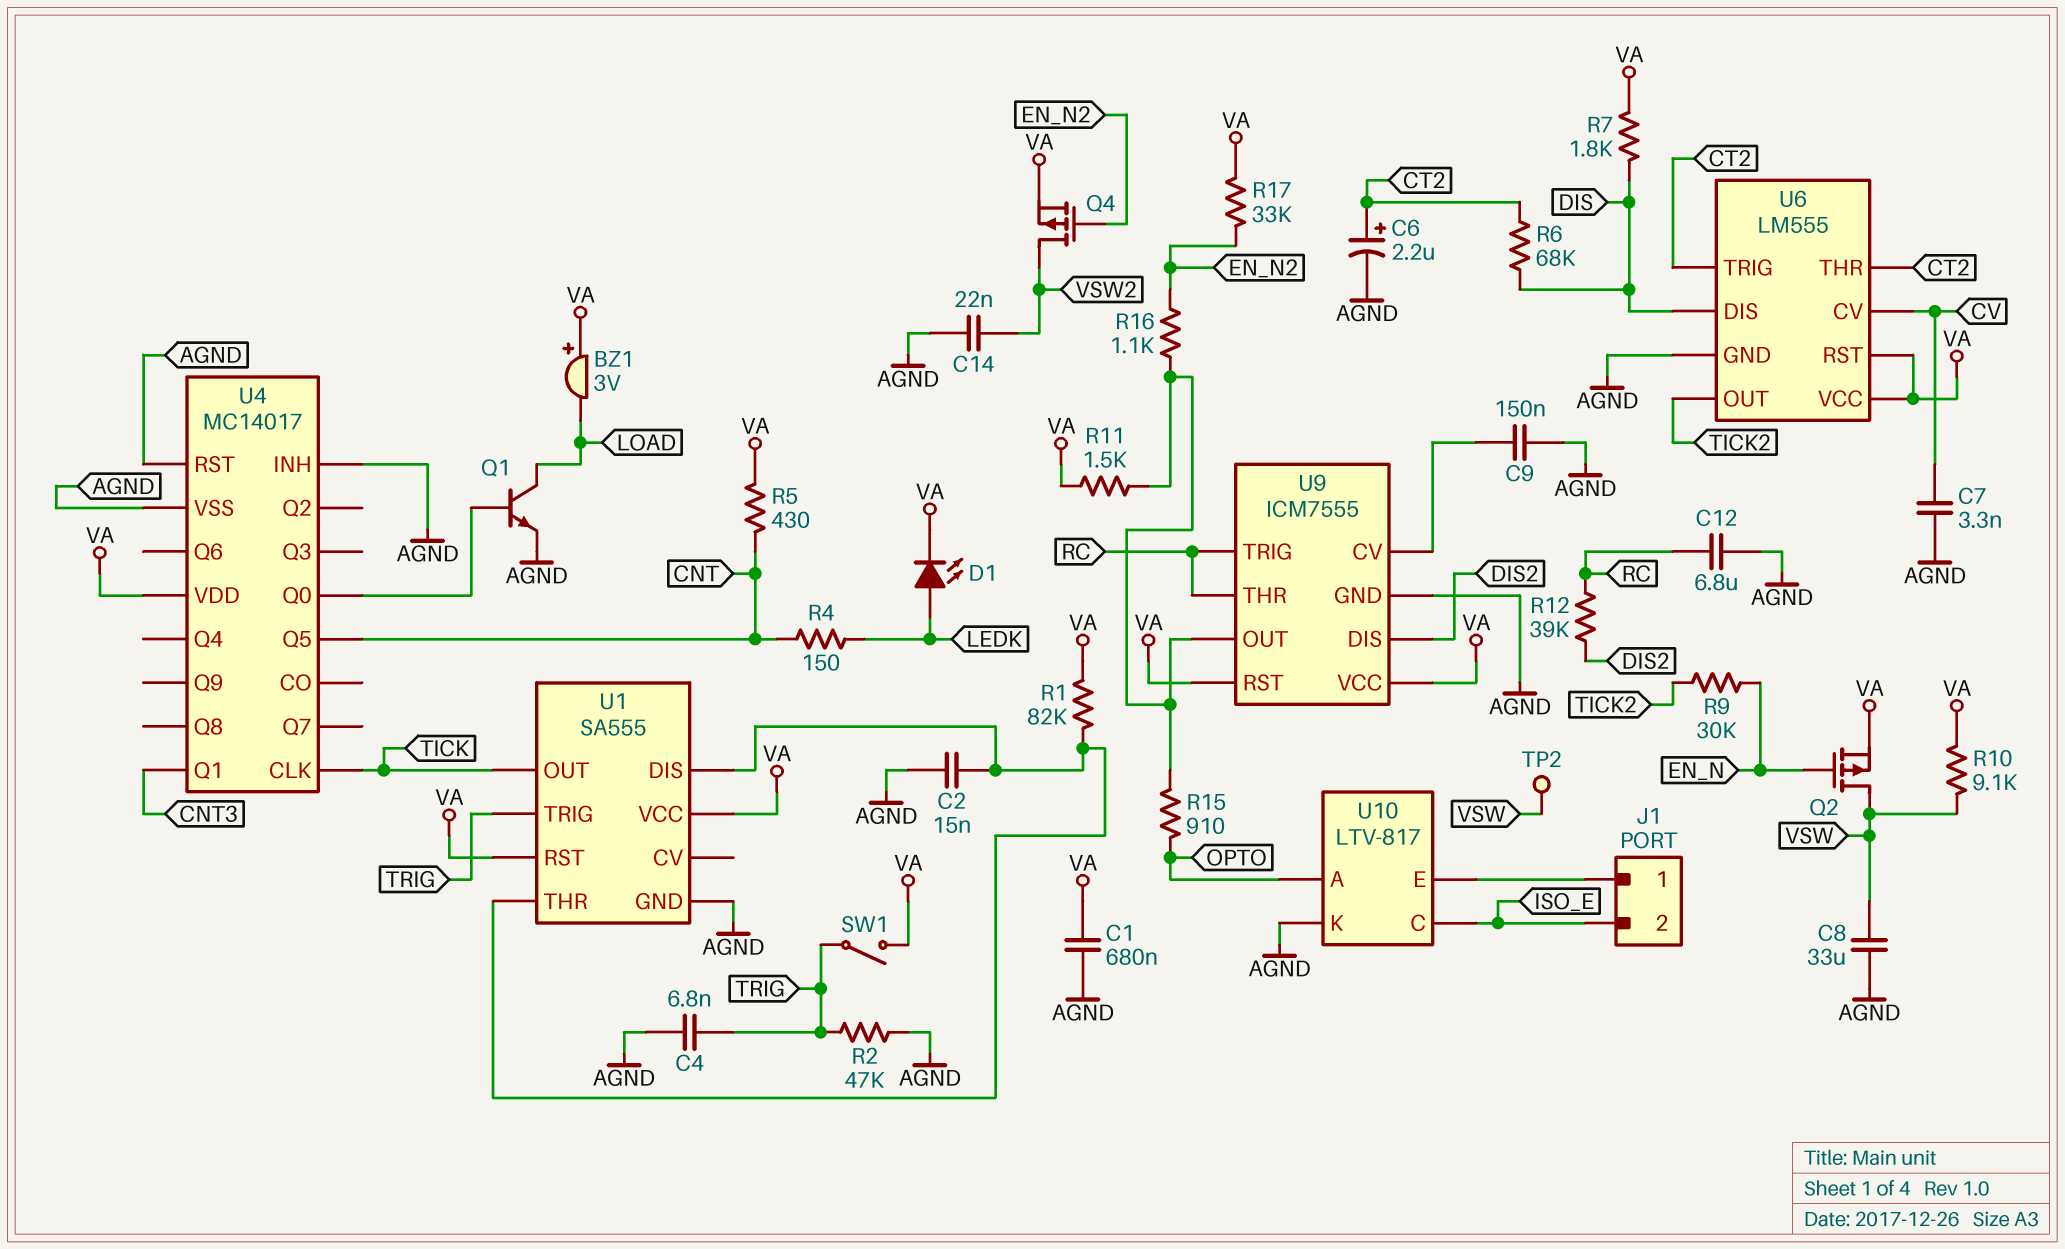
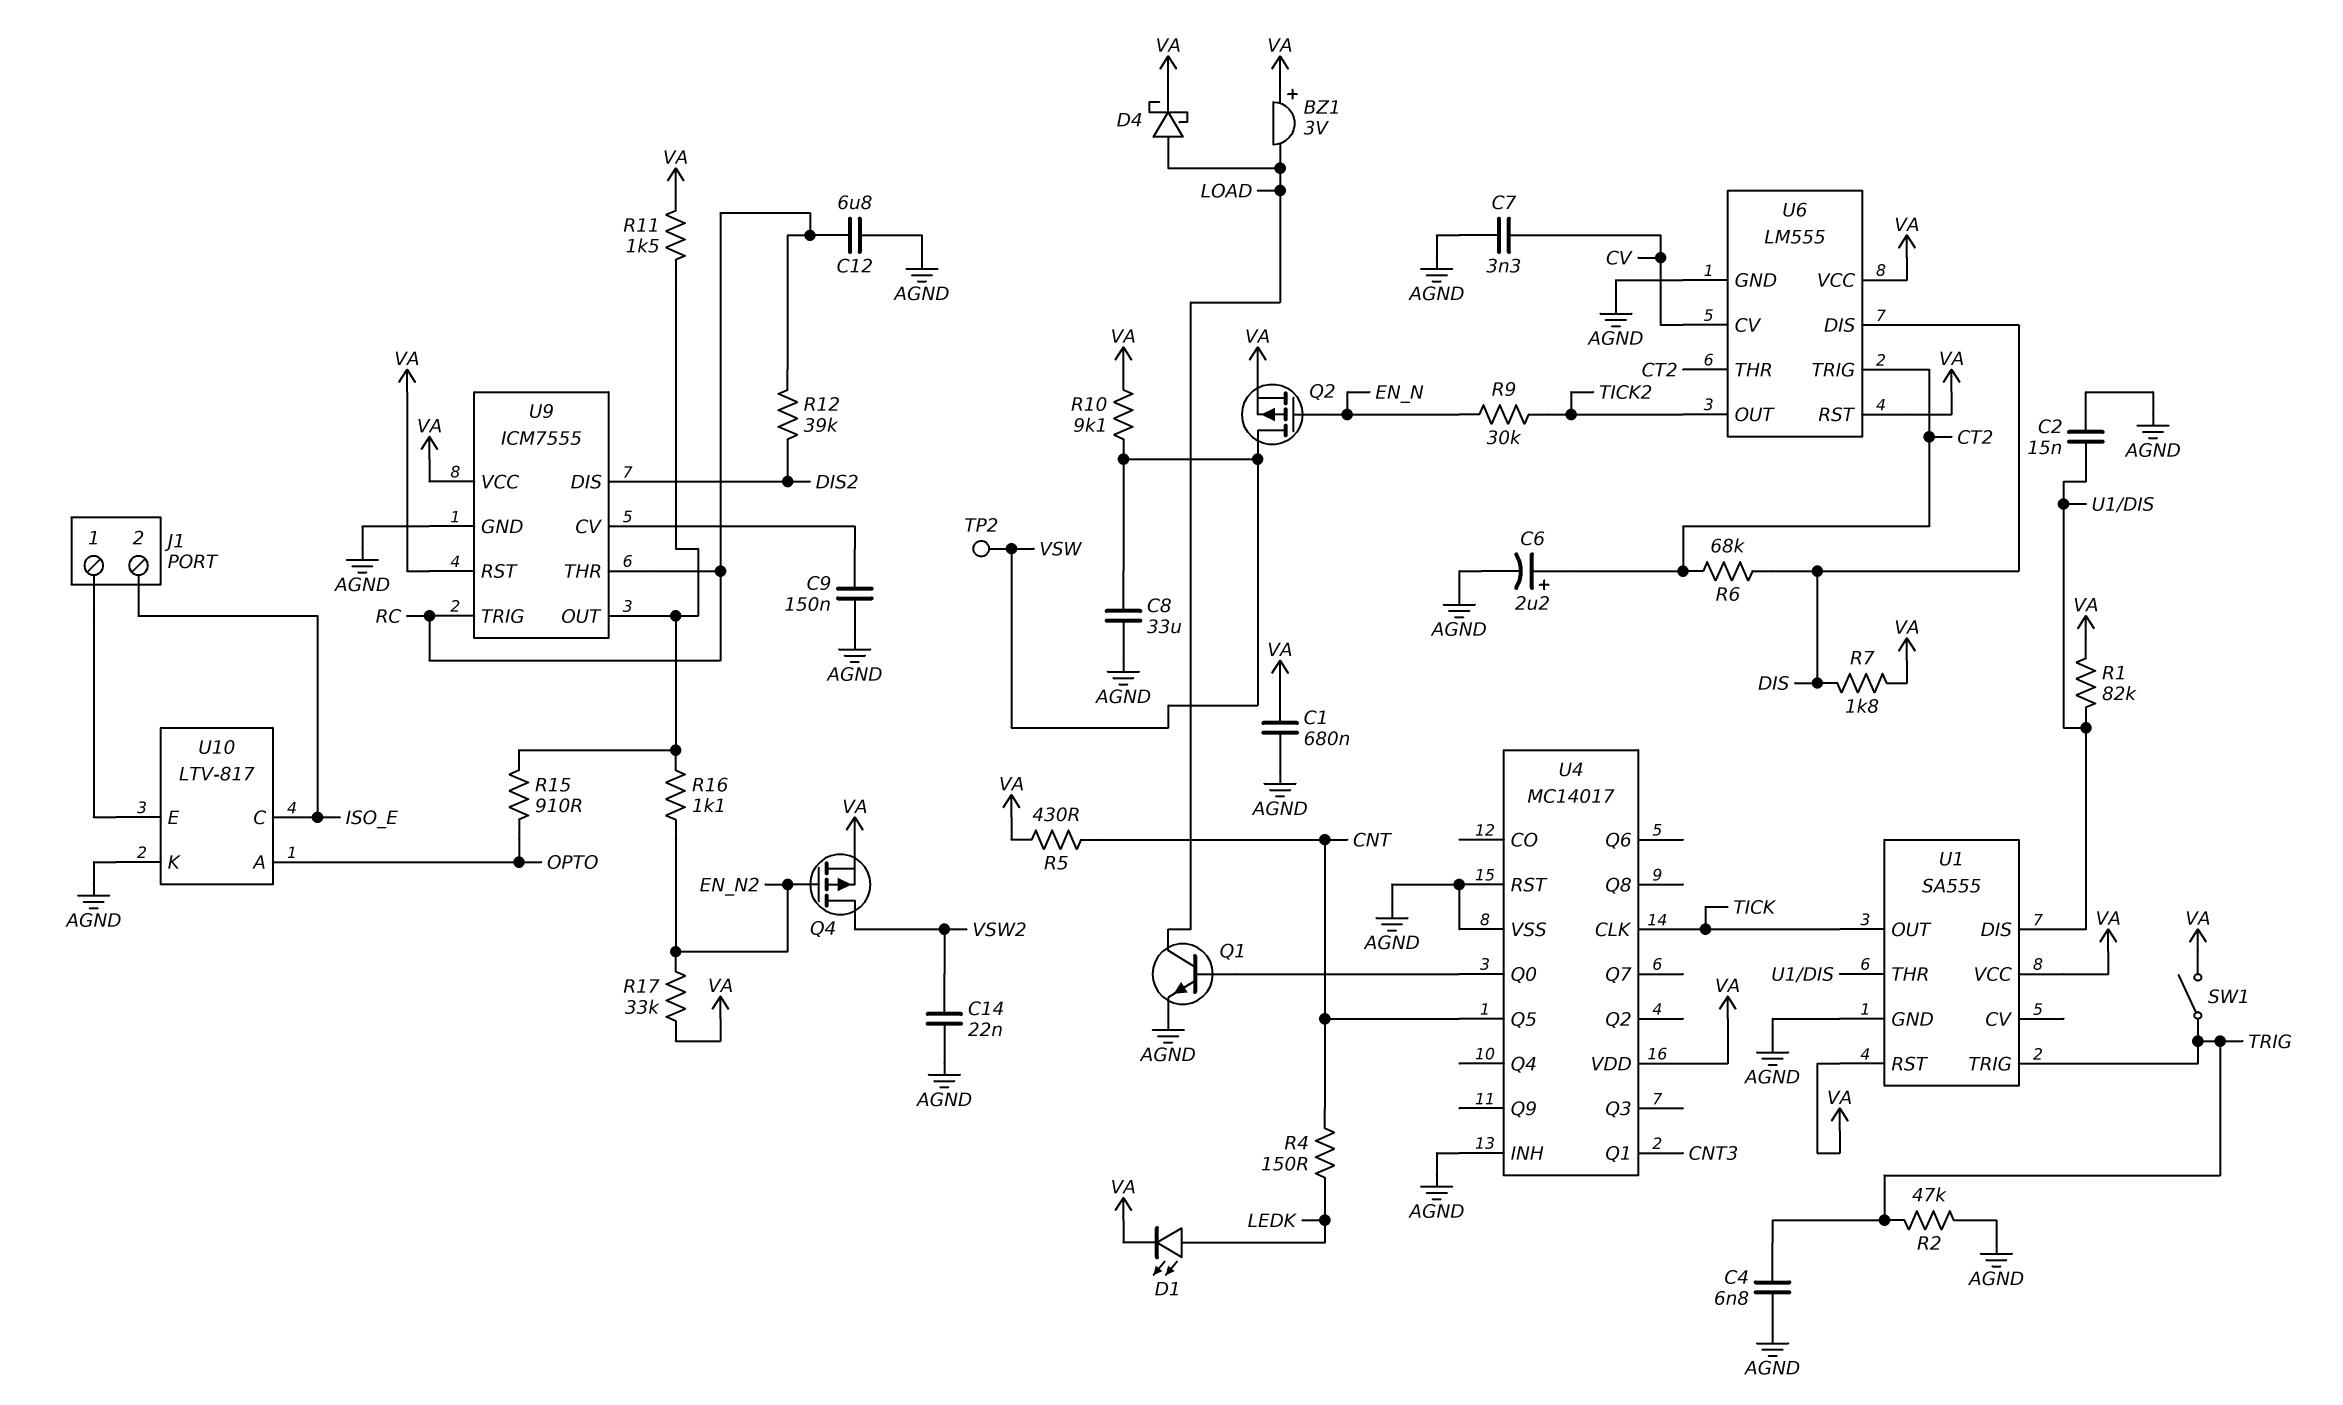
D4: none -> schottky (A LOAD, K VA)

